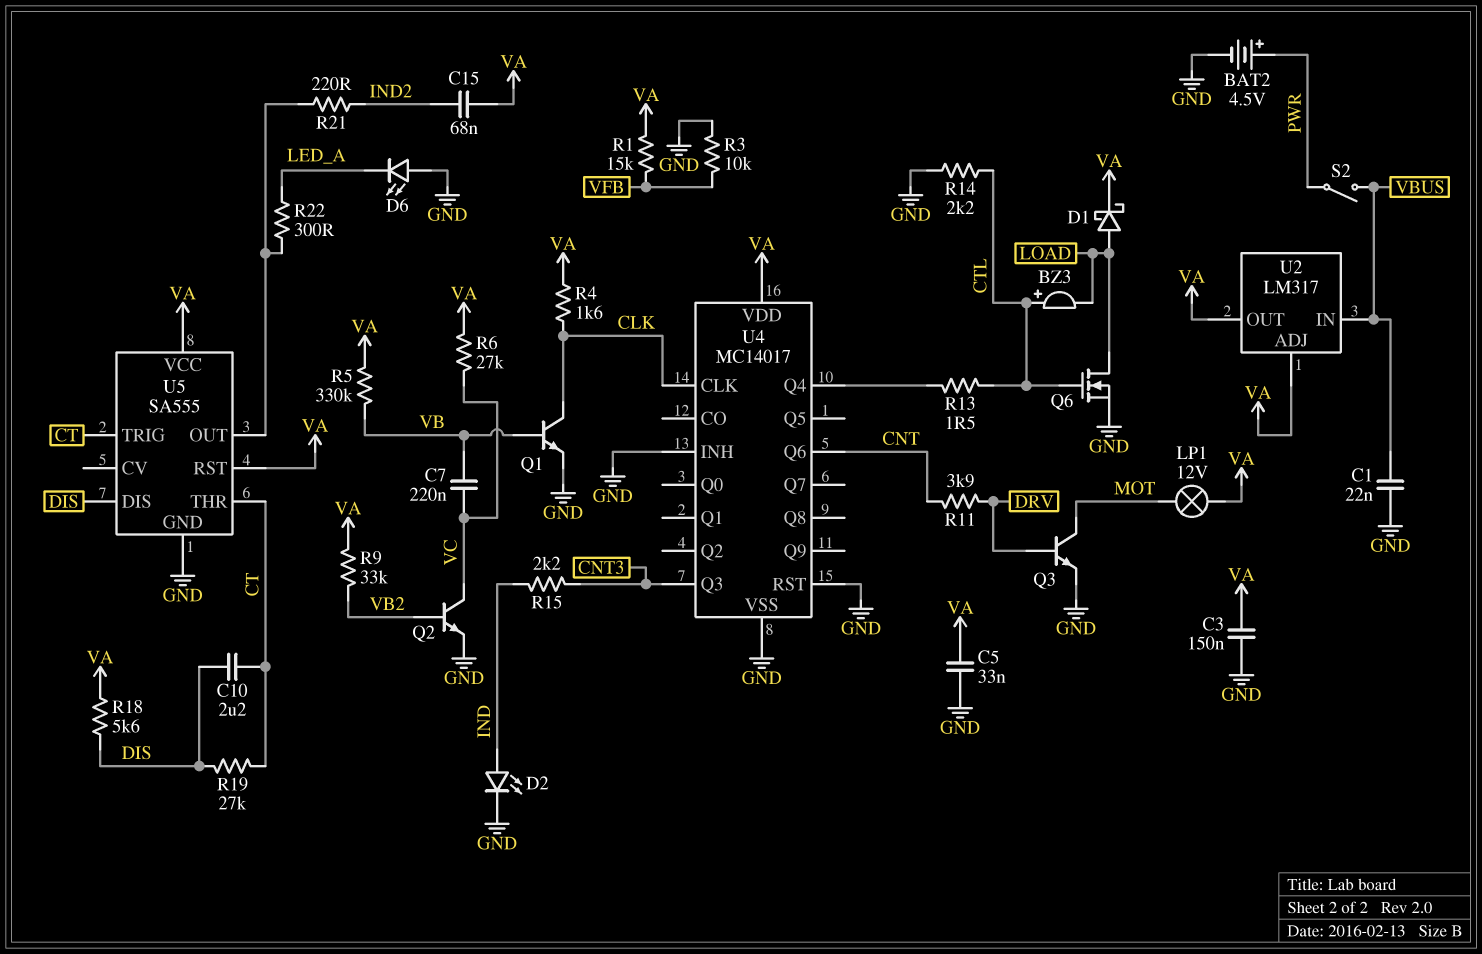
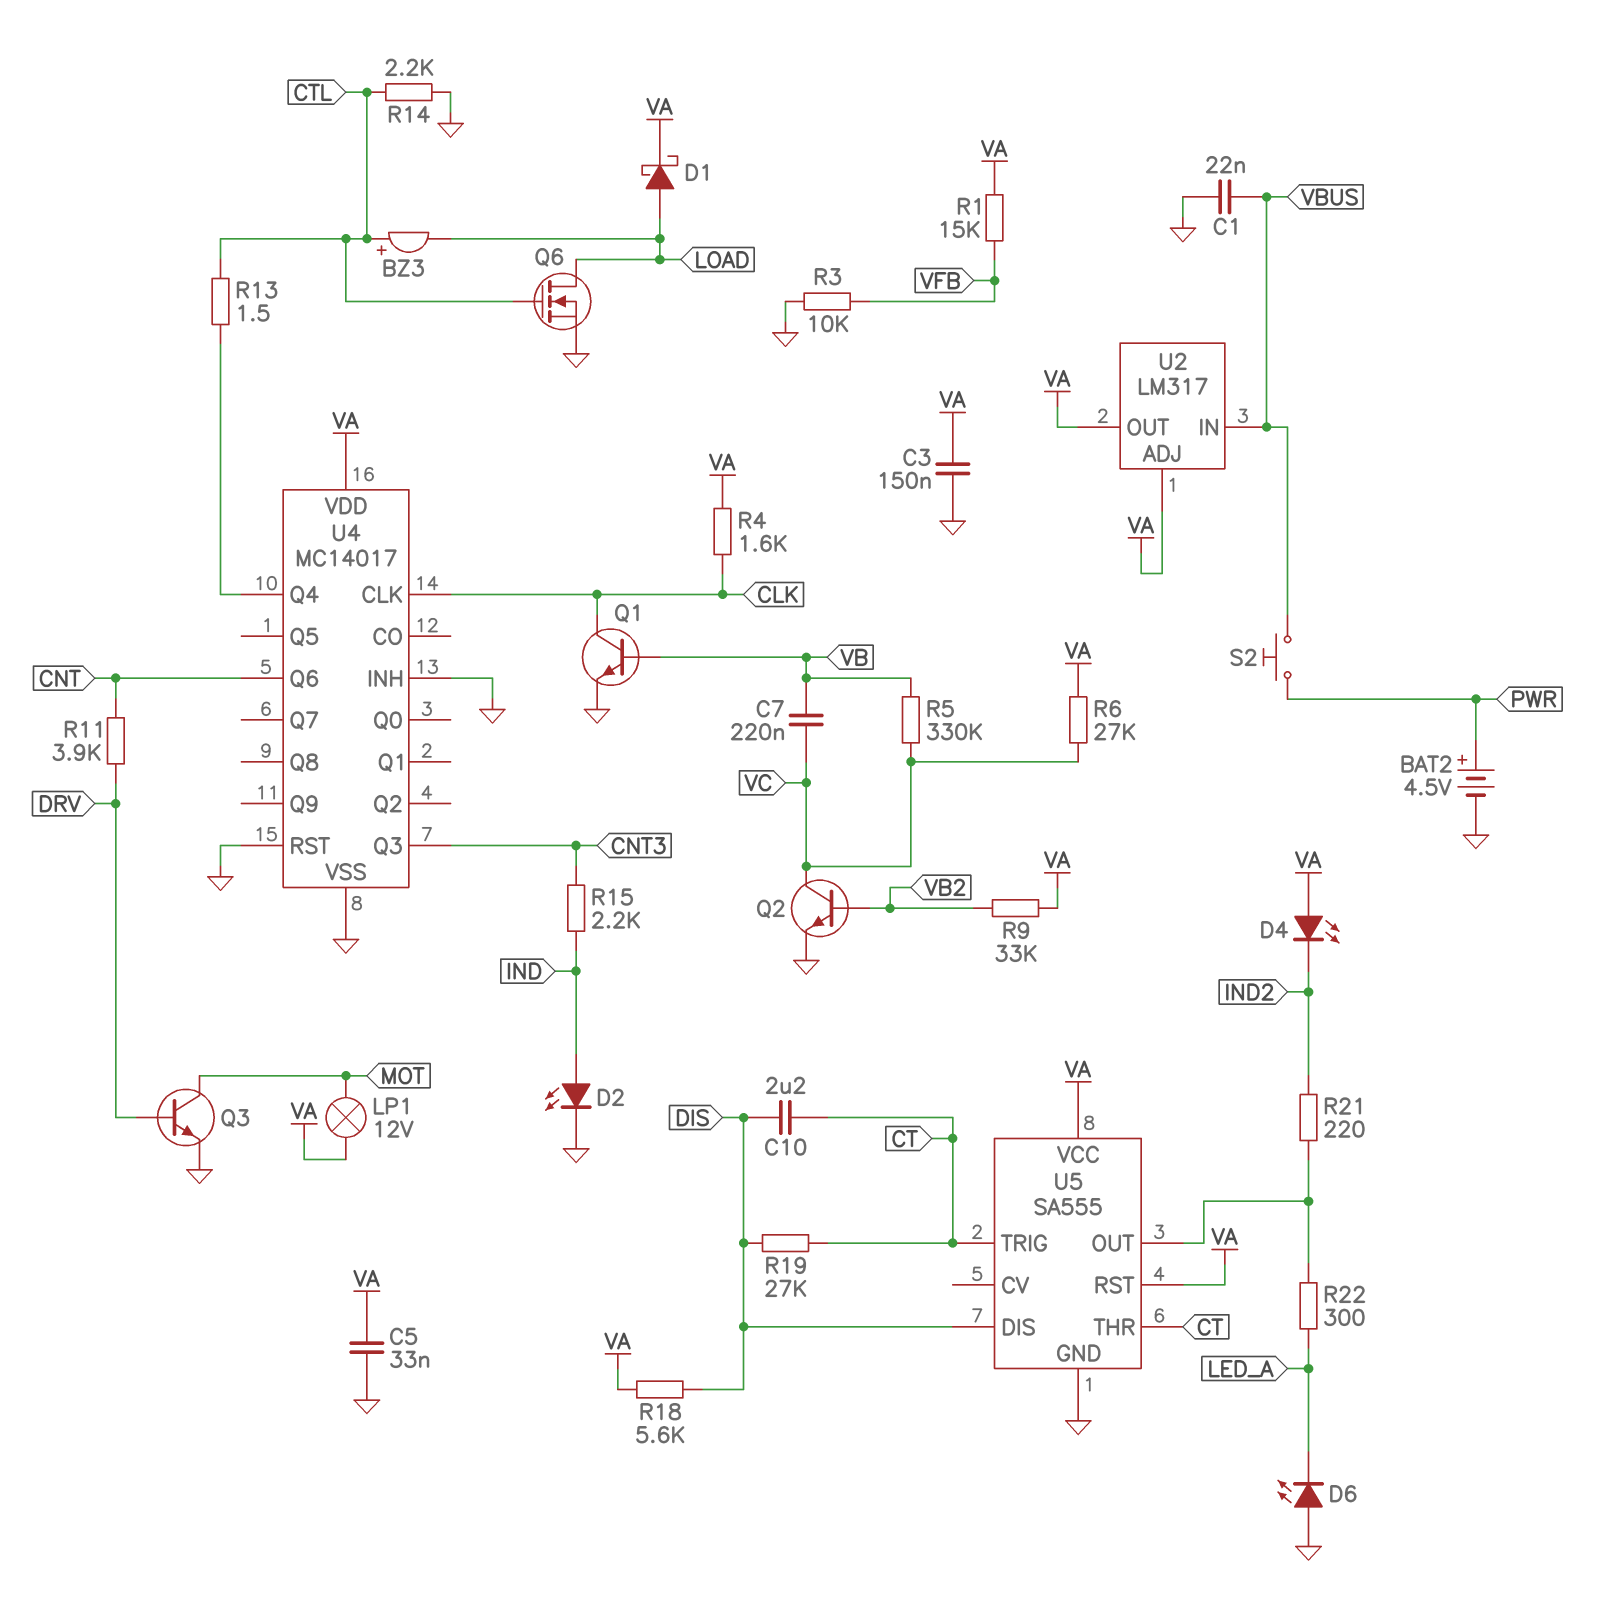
C15: 68nF (IND2, VA) -> none
D4: none -> LED (A VA, K IND2)
R5: 330k (VA, VB) -> 330k (VB, VC)
S2: switch (PWR, VBUS) -> button (PWR, VBUS)

